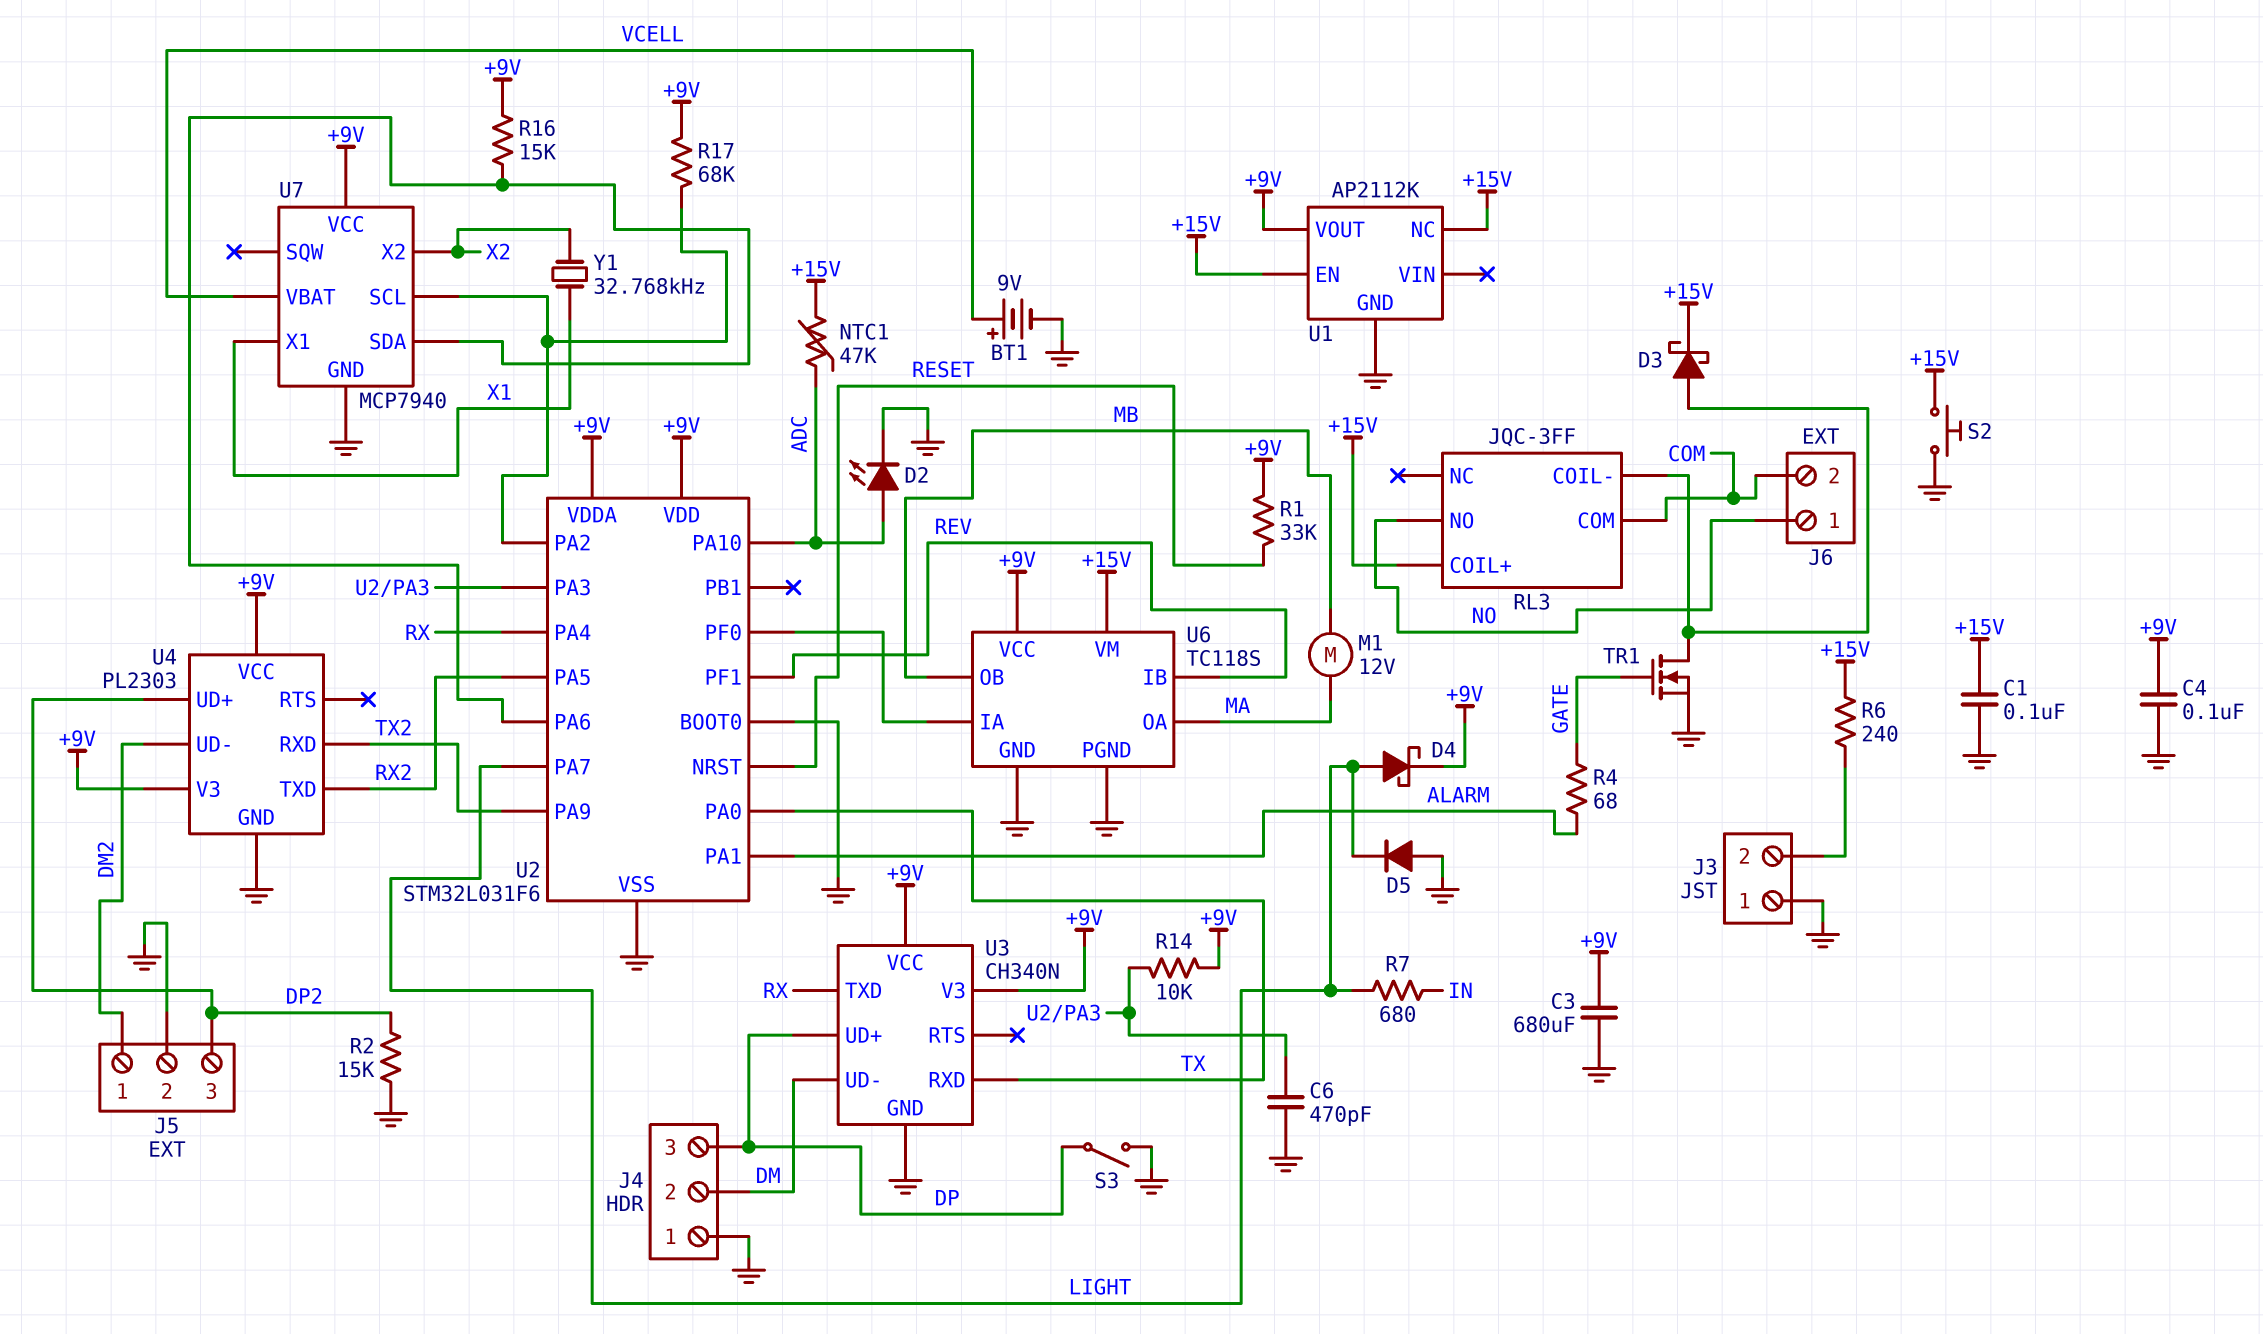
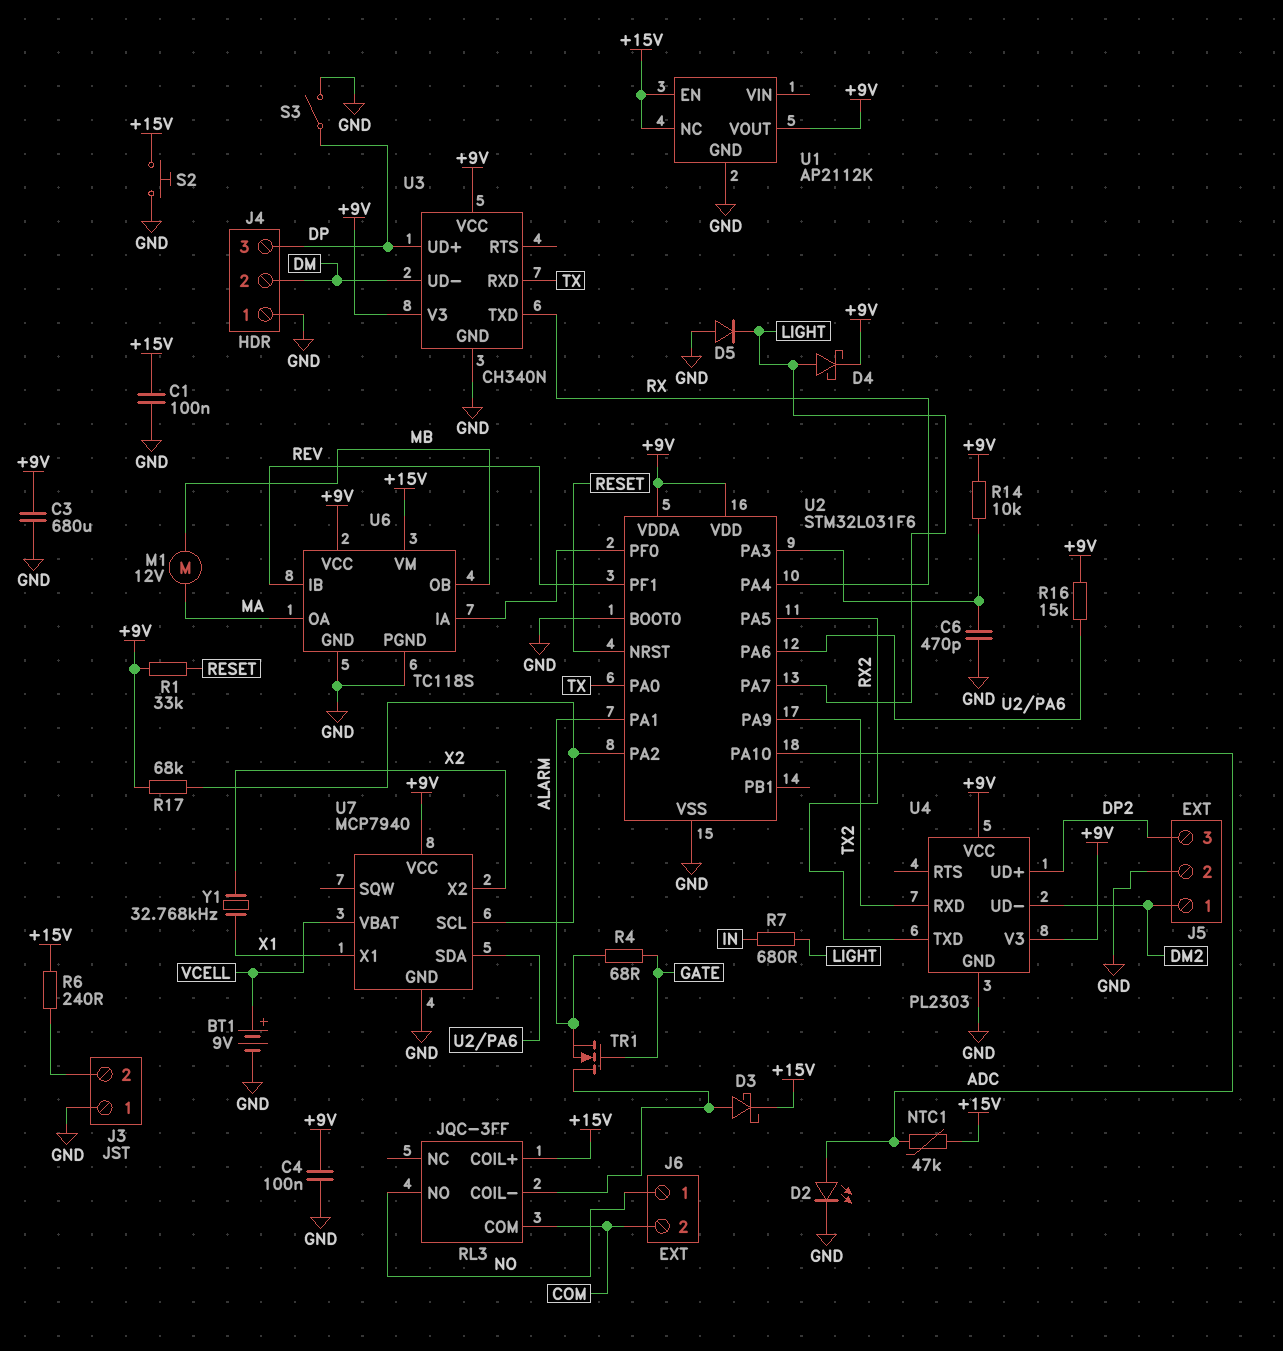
R2: 15k (DP2, GND) -> none
TR1: NMOS (G GATE, D RL3/COIL-, S GND) -> NMOS (G GATE, D RL3/COIL-, S ALARM)

